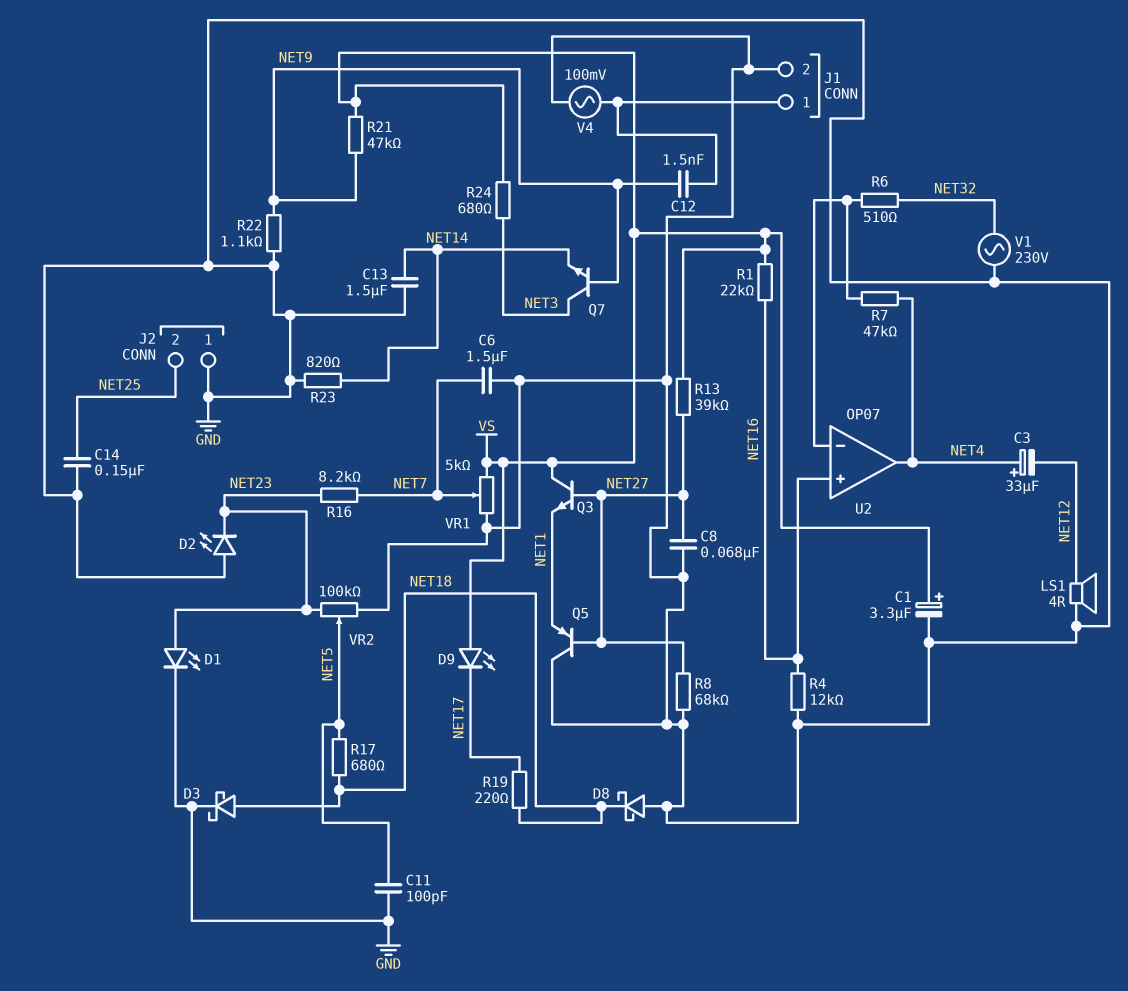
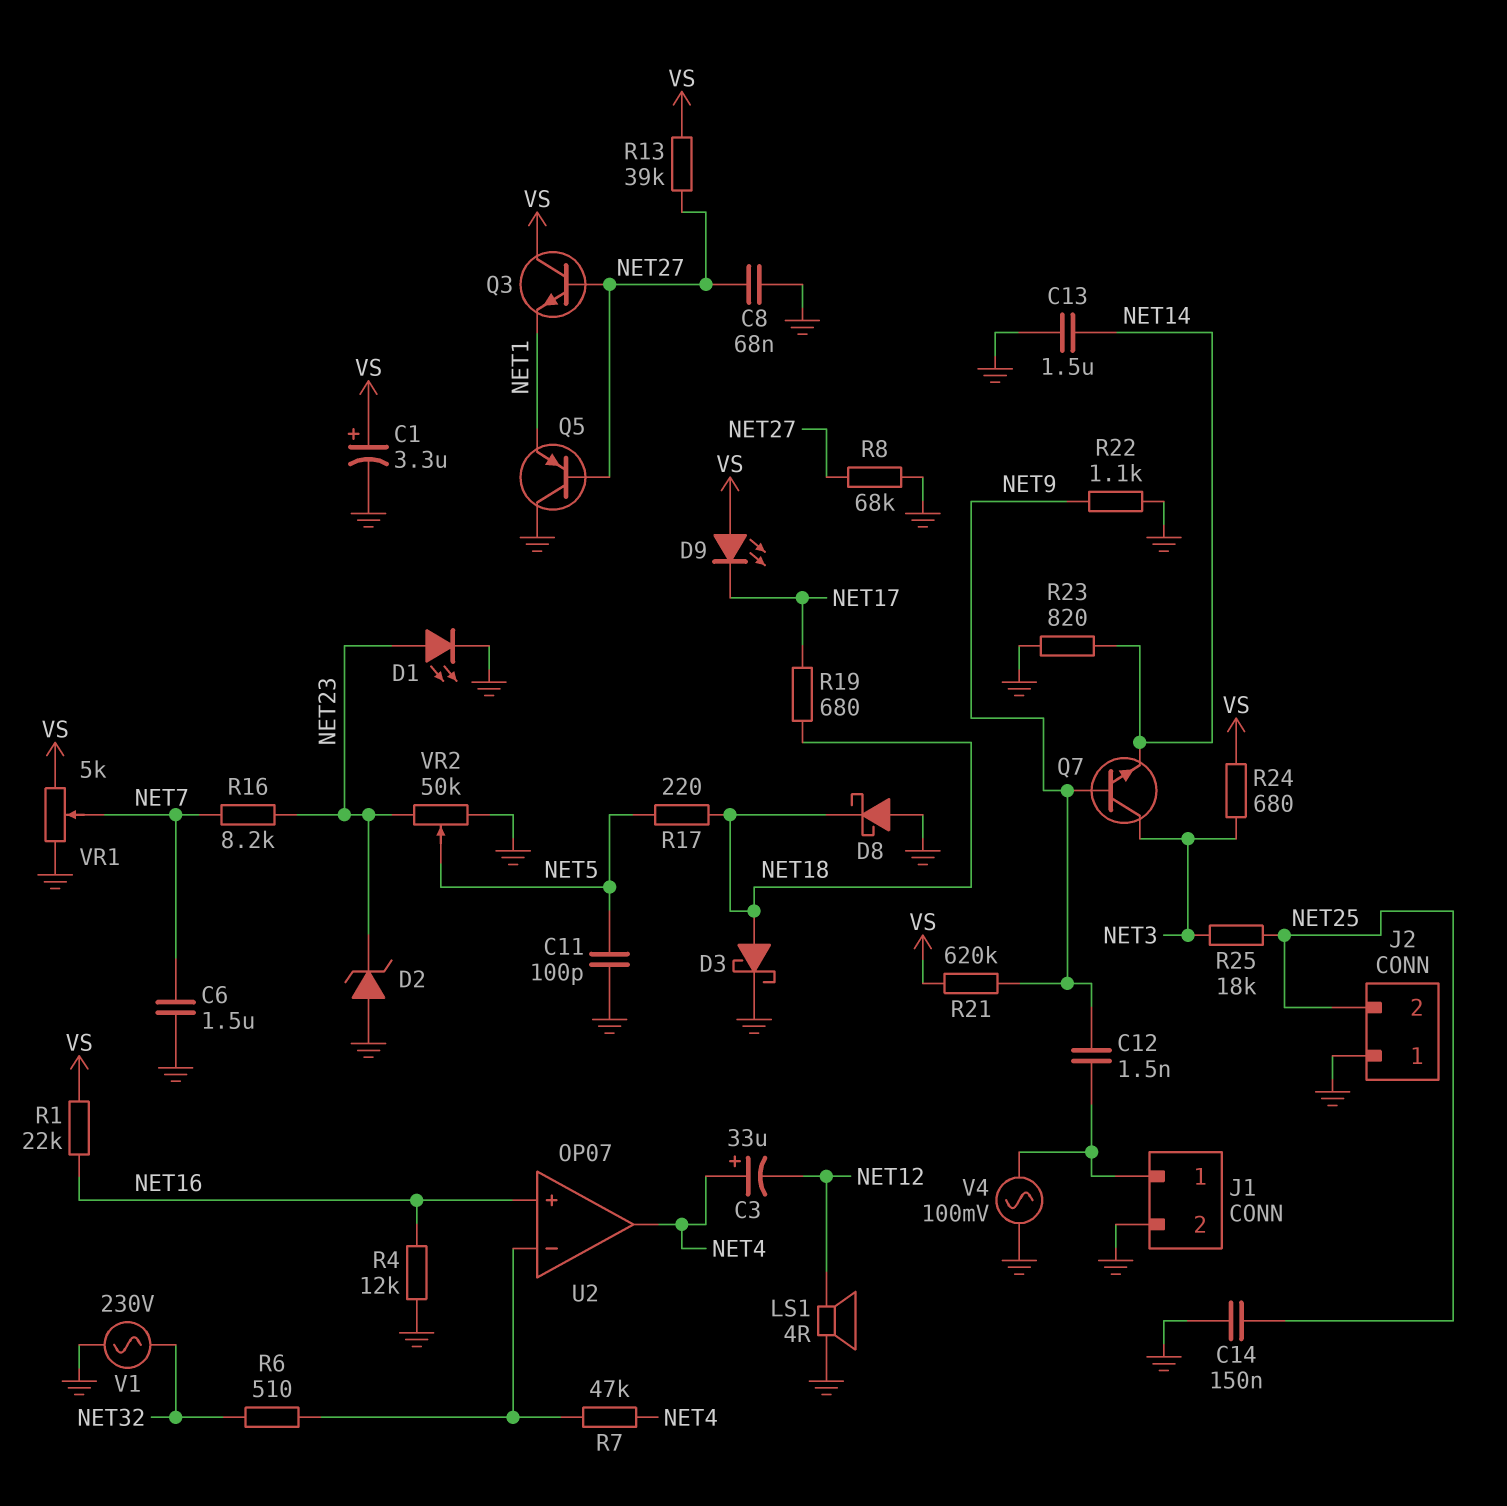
D2: LED (A GND, K NET23) -> zener (A GND, K NET23)
R17: 680 (NET5, NET18) -> 220 (NET5, NET18)
R19: 220 (NET17, NET18) -> 680 (NET17, NET18)
R21: 47k (NET9, VS) -> 620k (NET9, VS)
R25: none -> 18k (NET3, NET25)
VR2: 100k (GND, NET23, wiper NET5) -> 50k (GND, NET23, wiper NET5)

